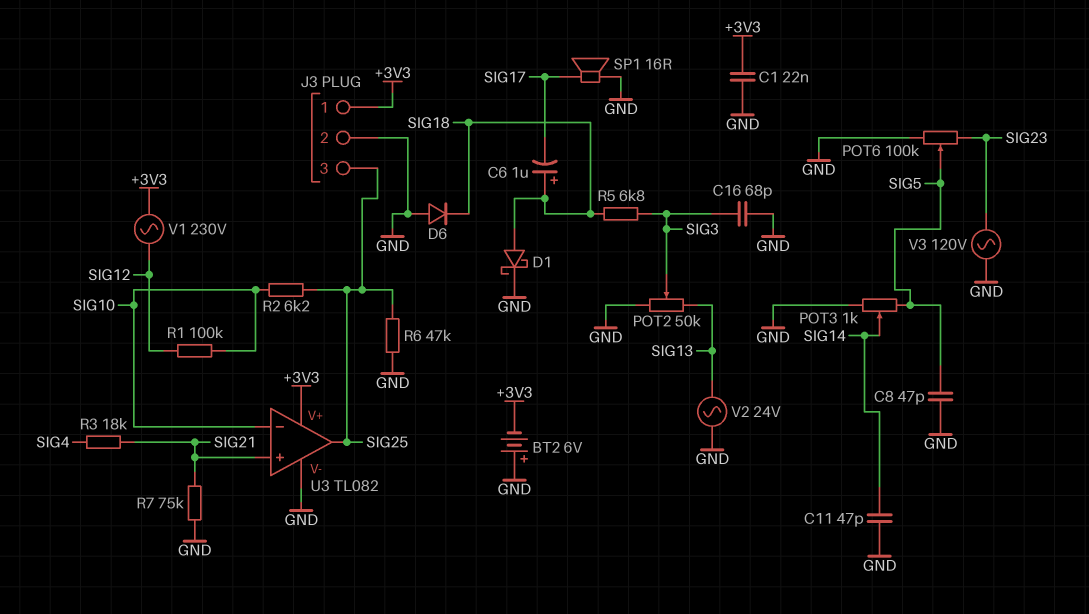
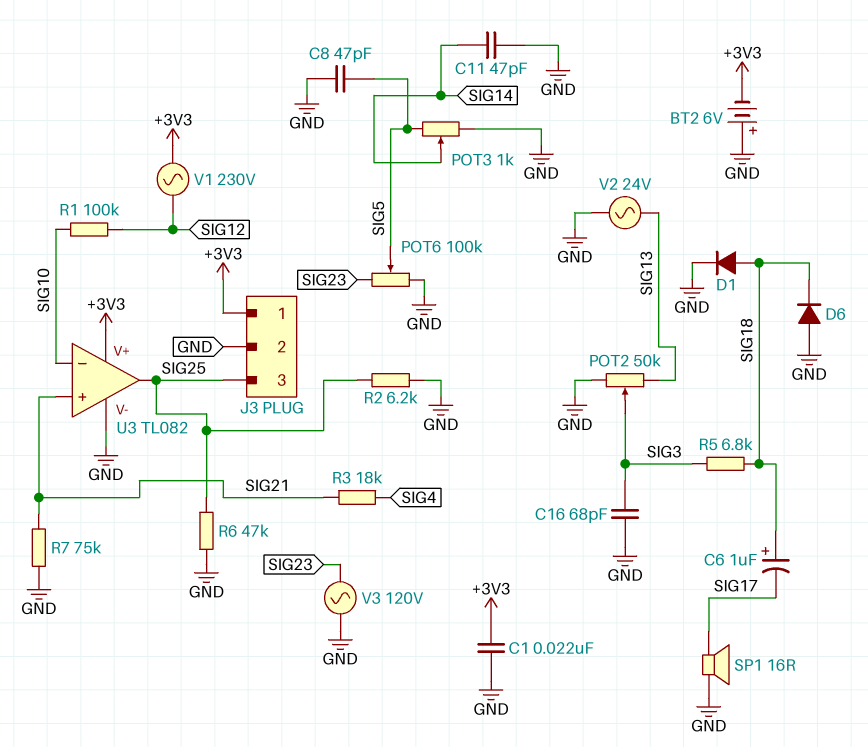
D1: schottky (A SIG18, K GND) -> diode (A SIG18, K GND)
R2: 6.2k (SIG10, SIG25) -> 6.2k (GND, SIG25)

